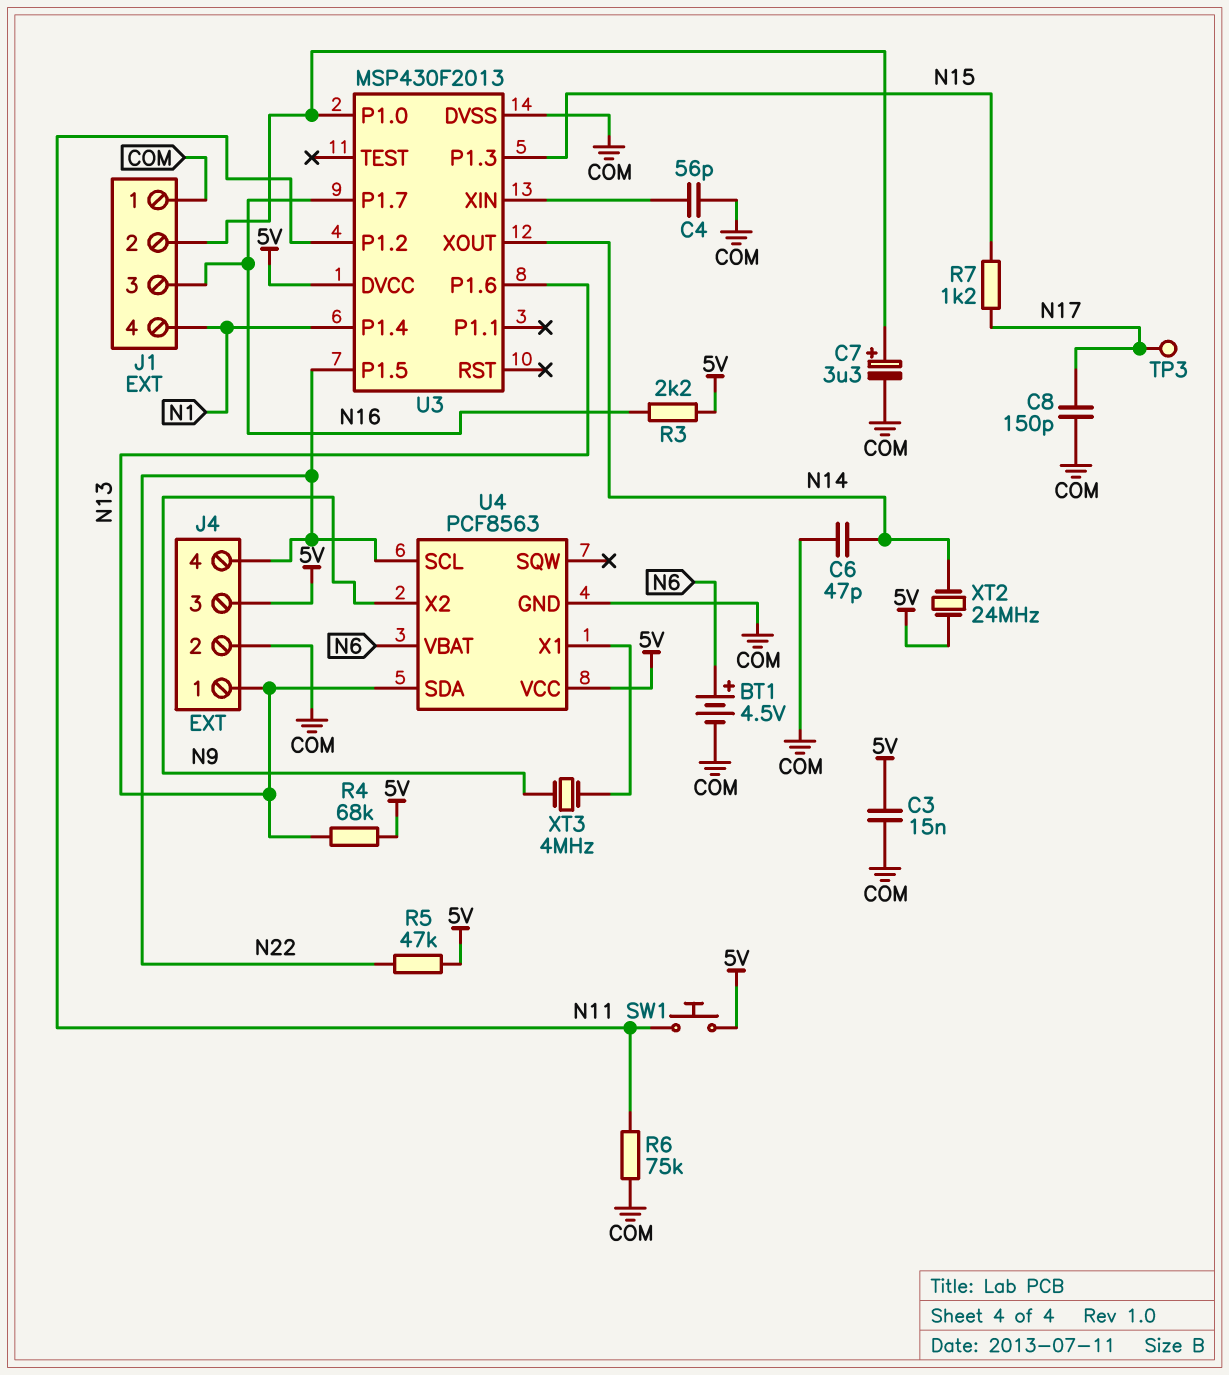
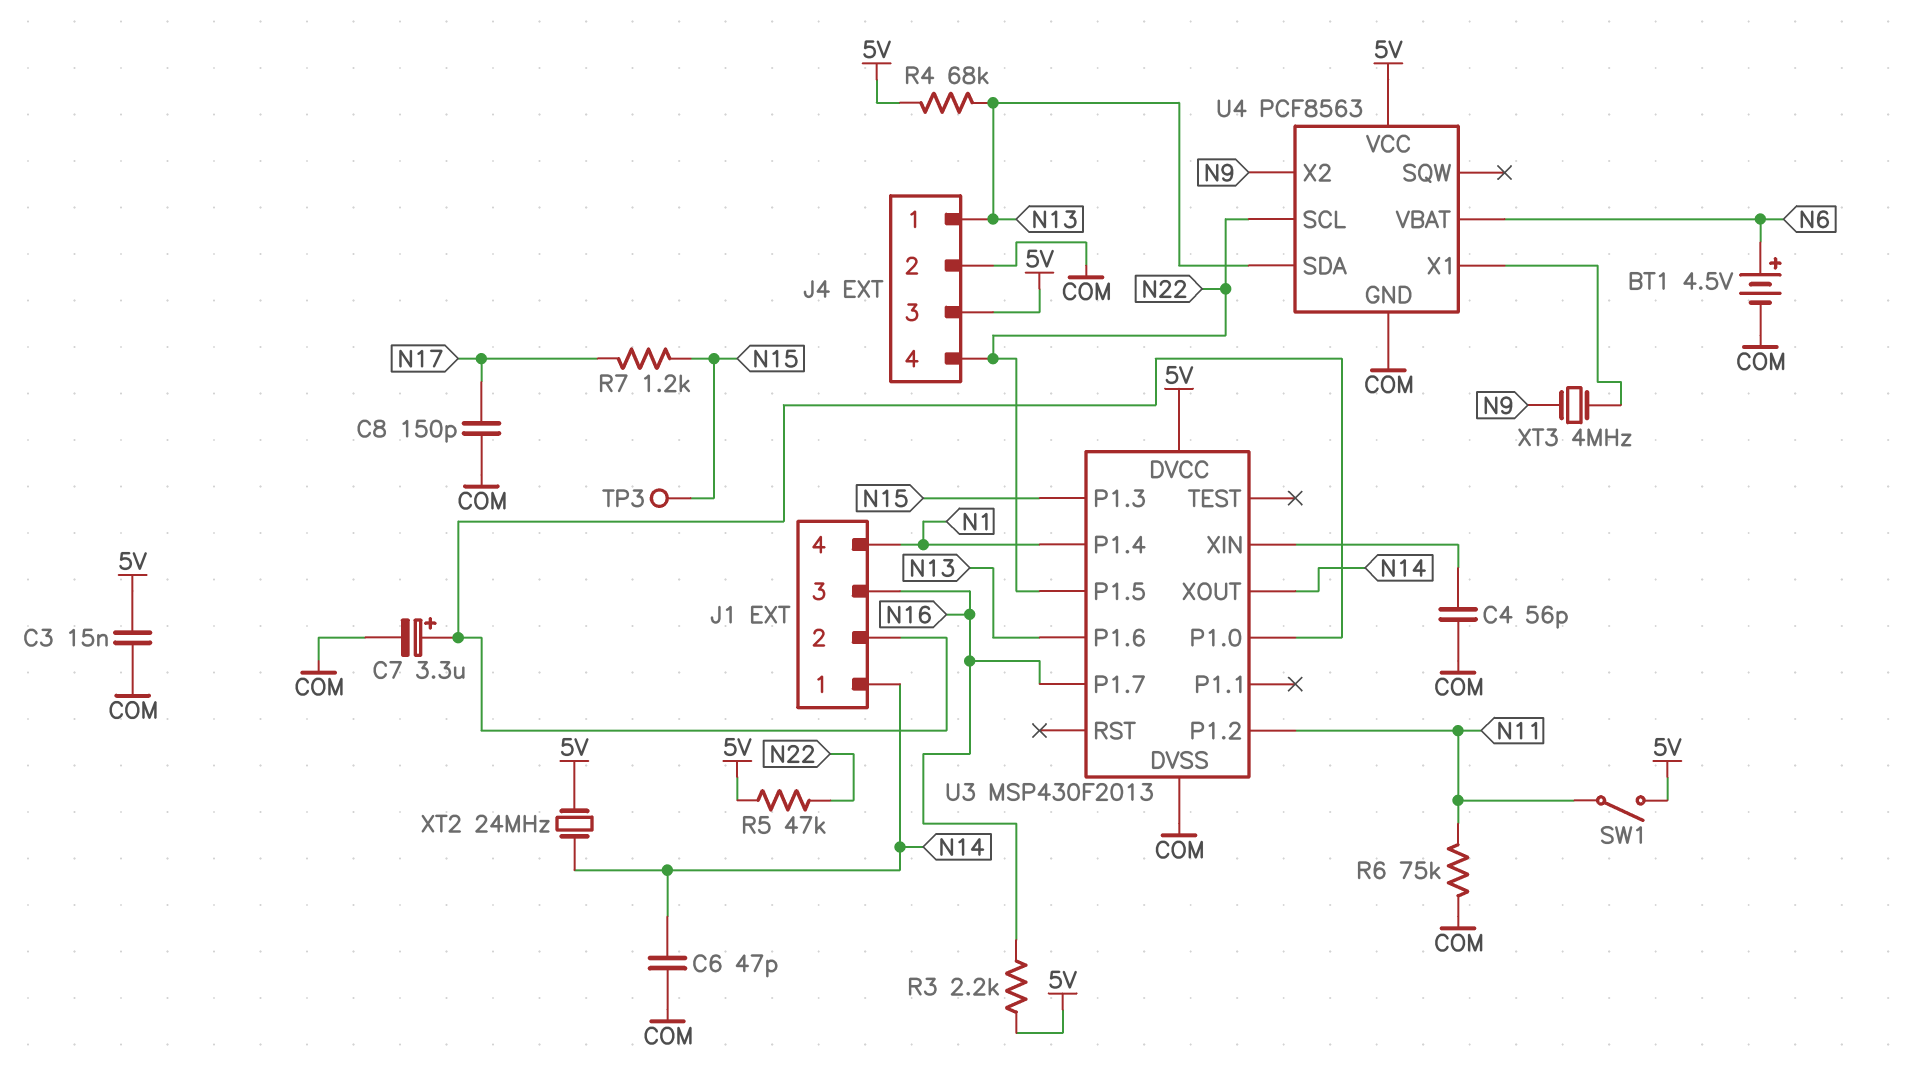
J1 pin 1: COM -> N14
SW1: button (5V, N11) -> switch (5V, N11)
TP3: test point (N17) -> test point (N15)

